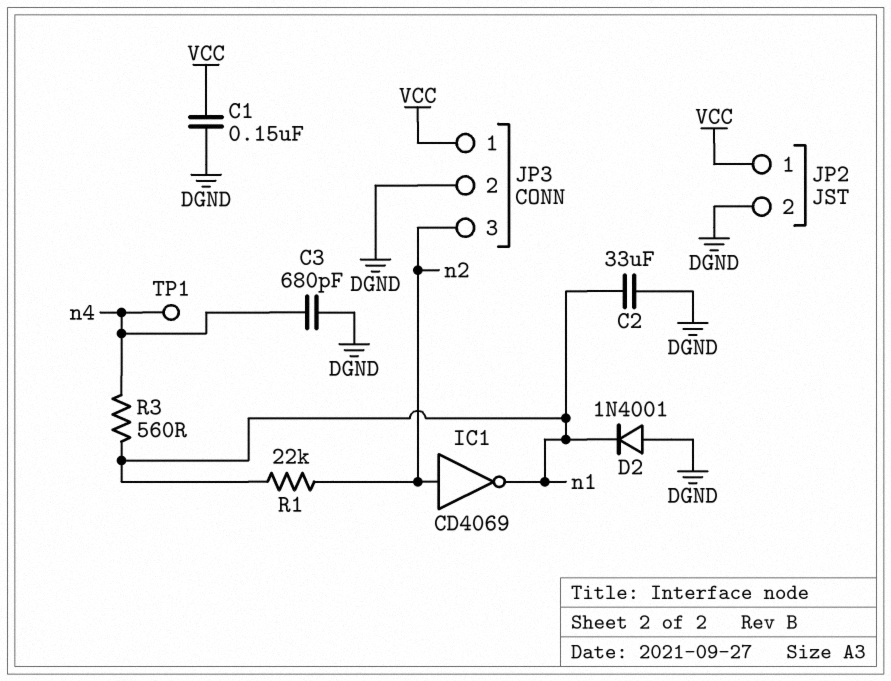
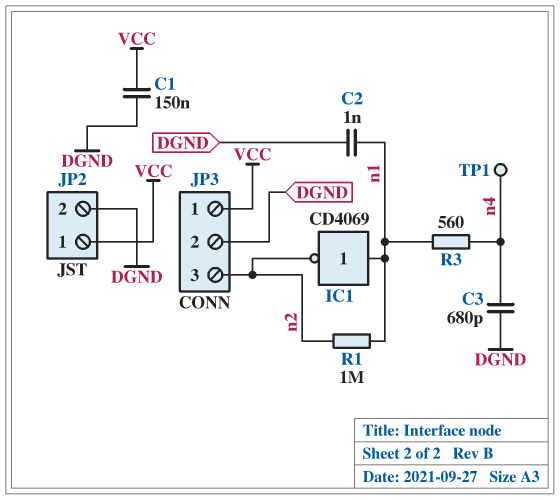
C2: 33uF (DGND, n1) -> 1nF (DGND, n1)
D2: diode 1N4001 (A DGND, K n1) -> none
IC1: NOT CD4069 (in n2, out n1) -> NOT CD4069 (in n1, out n2)
R1: 22k (n1, n2) -> 1M (n1, n2)

